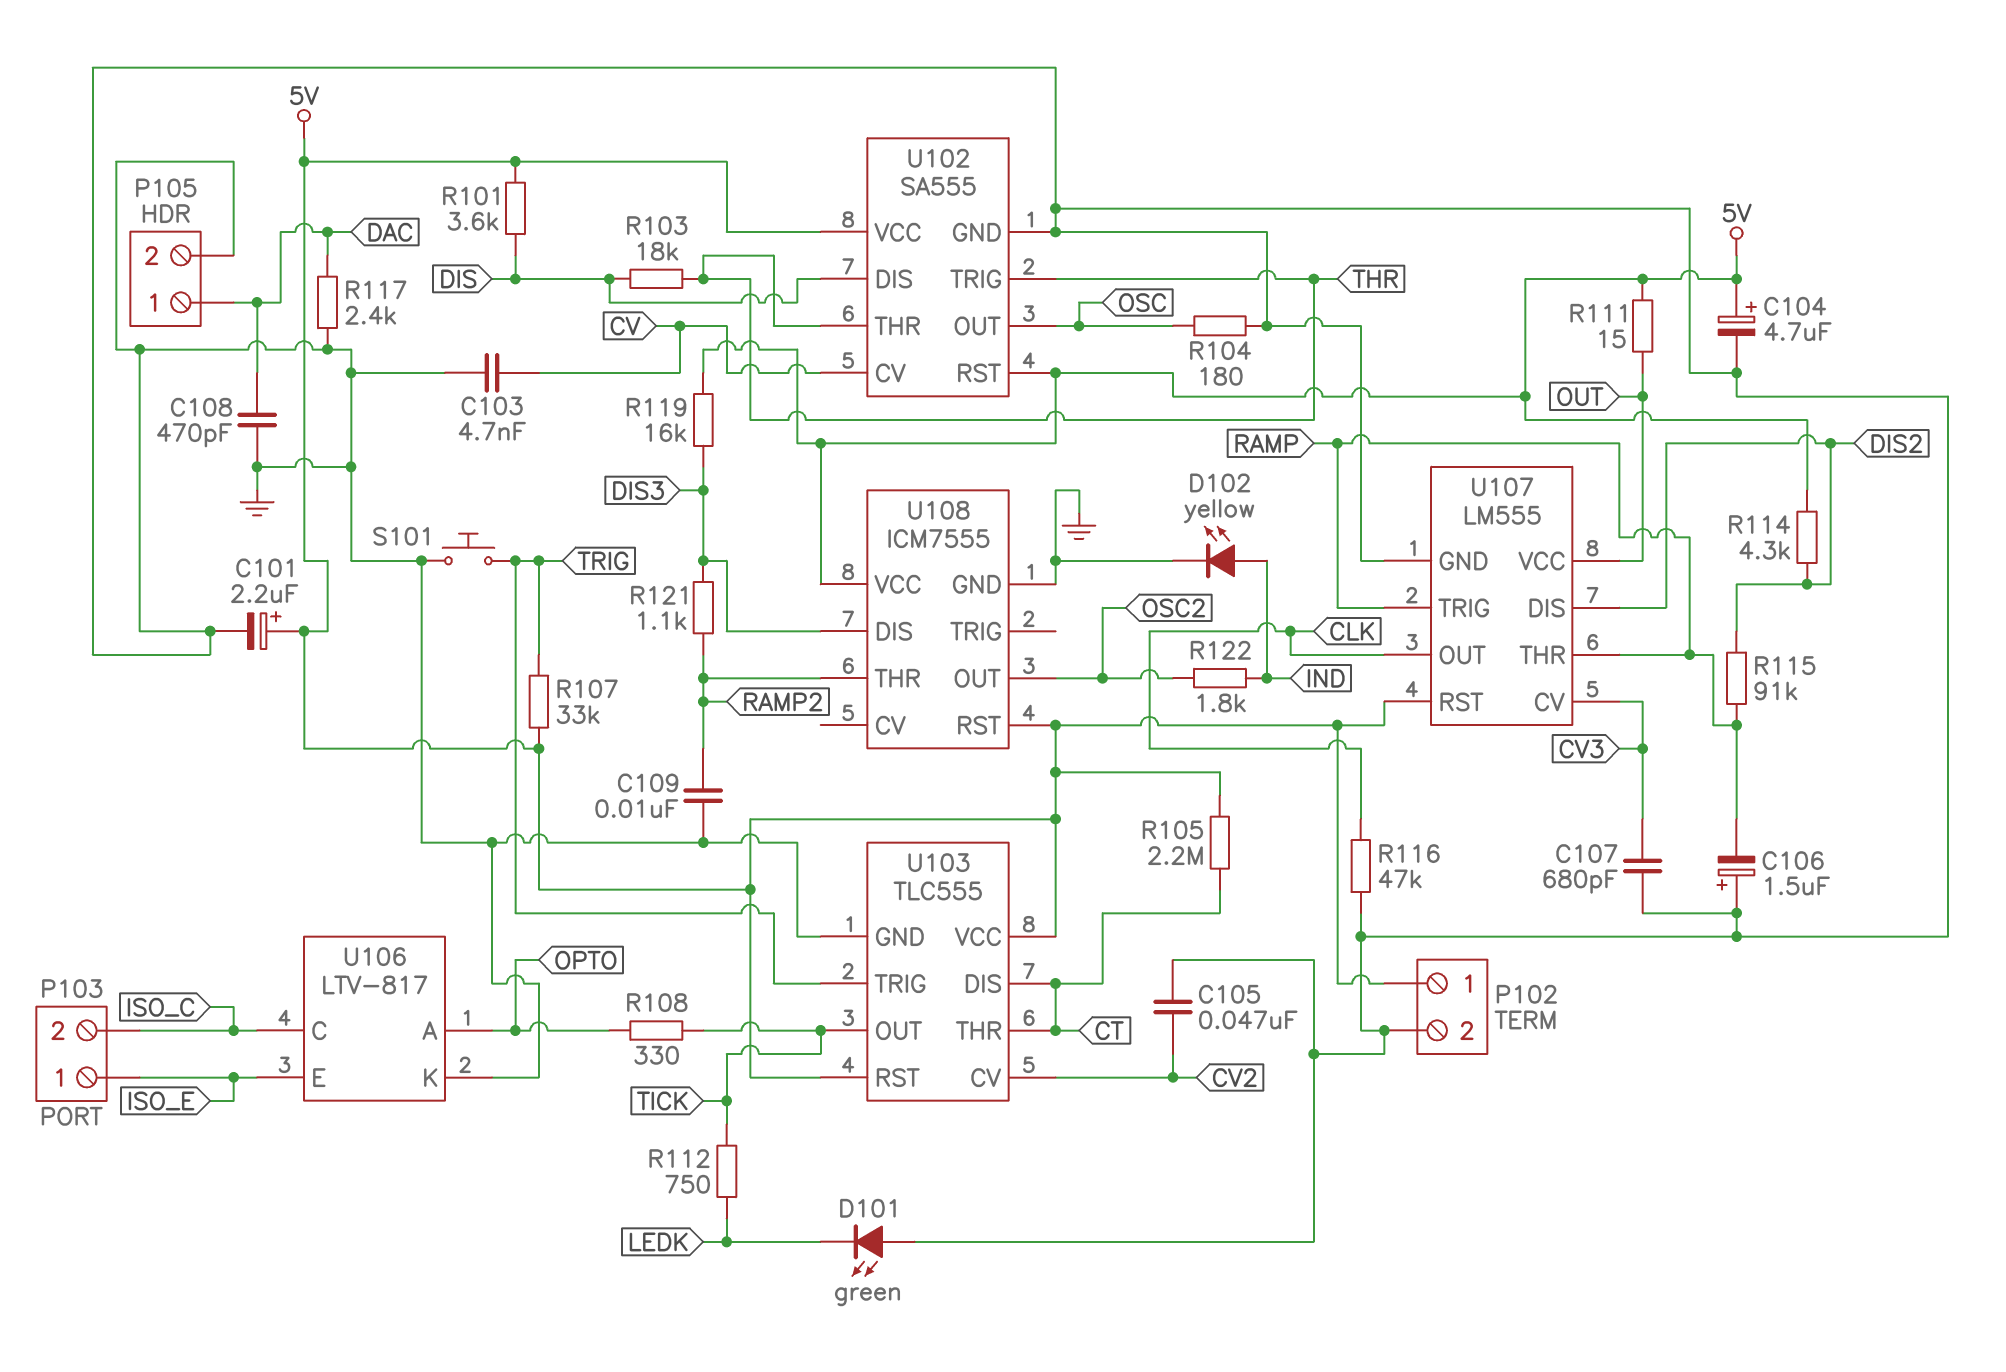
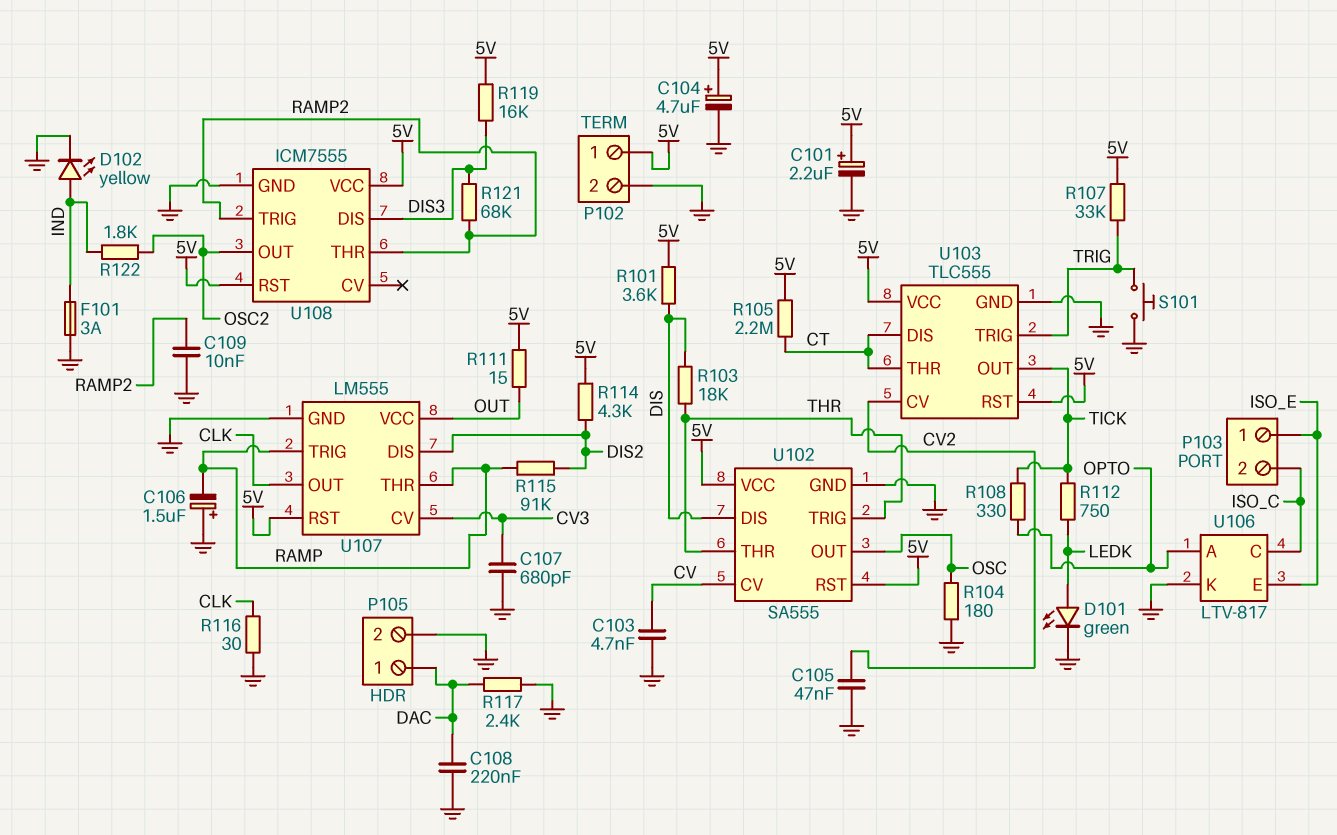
C108: 470pF (DAC, GND) -> 220nF (DAC, GND)
D101: LED green (A GND, K LEDK) -> LED green (A LEDK, K GND)
F101: none -> 3A (GND, IND)
R116: 47k (CLK, GND) -> 30 (CLK, GND)
R121: 1.1k (DIS3, RAMP2) -> 68k (DIS3, RAMP2)
U108 pin TRIG: none -> RAMP2

